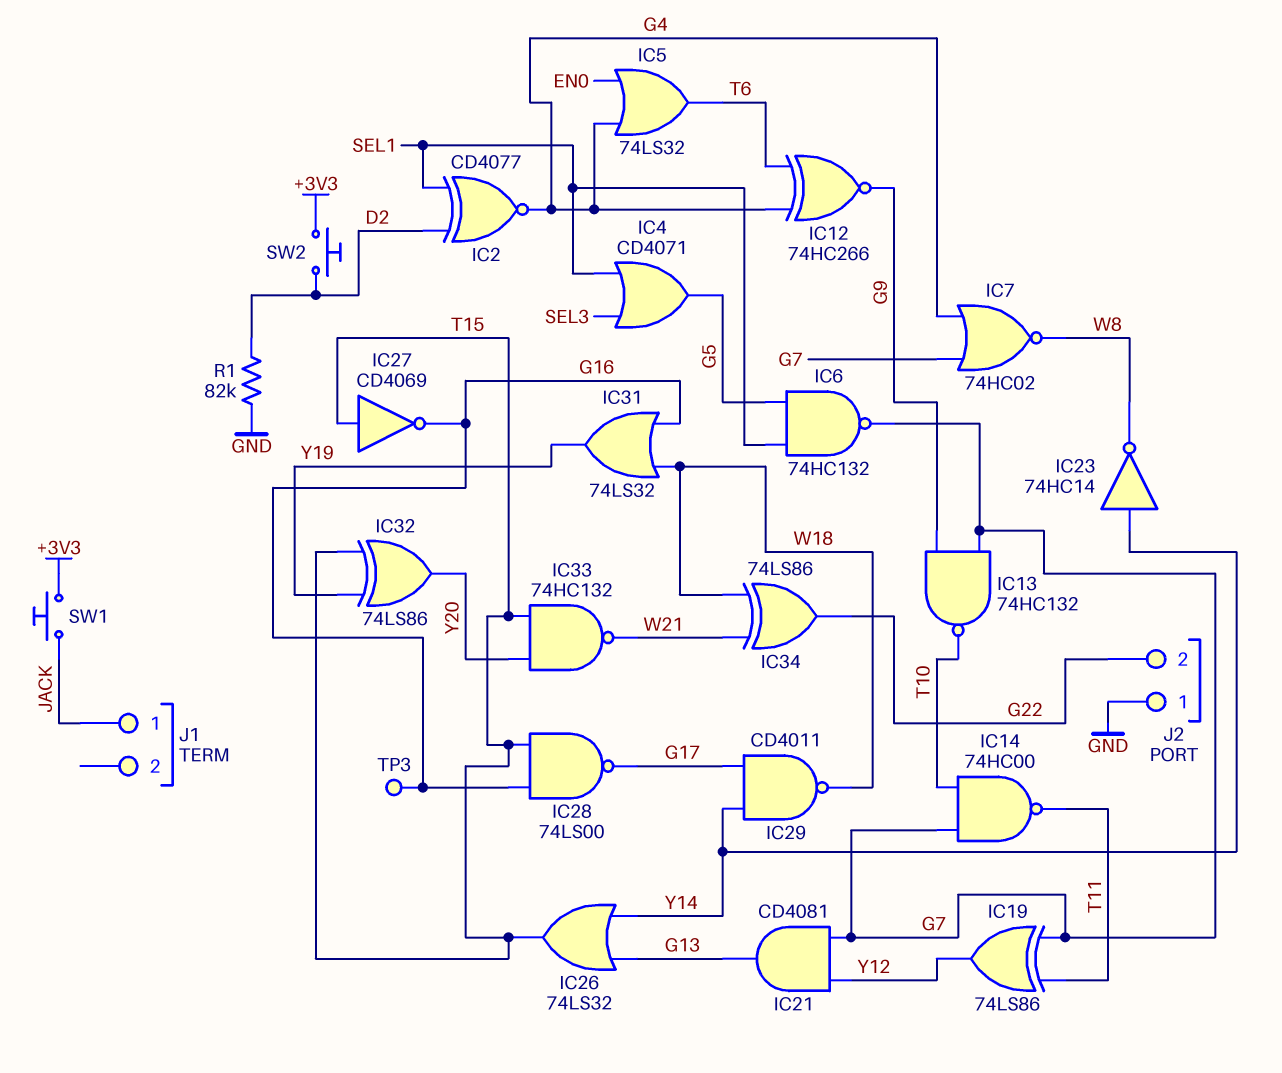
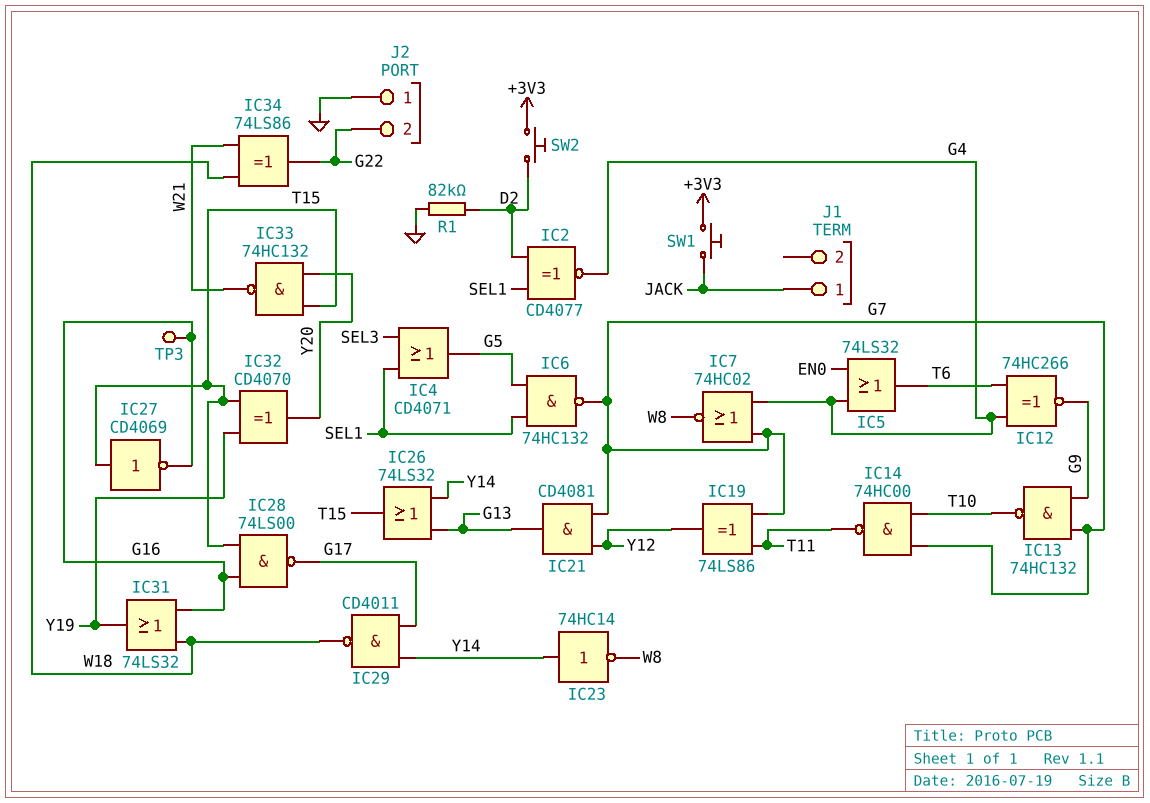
IC32: XOR 74LS86 (in T15, in Y19, out Y20) -> XOR CD4070 (in T15, in Y19, out Y20)

